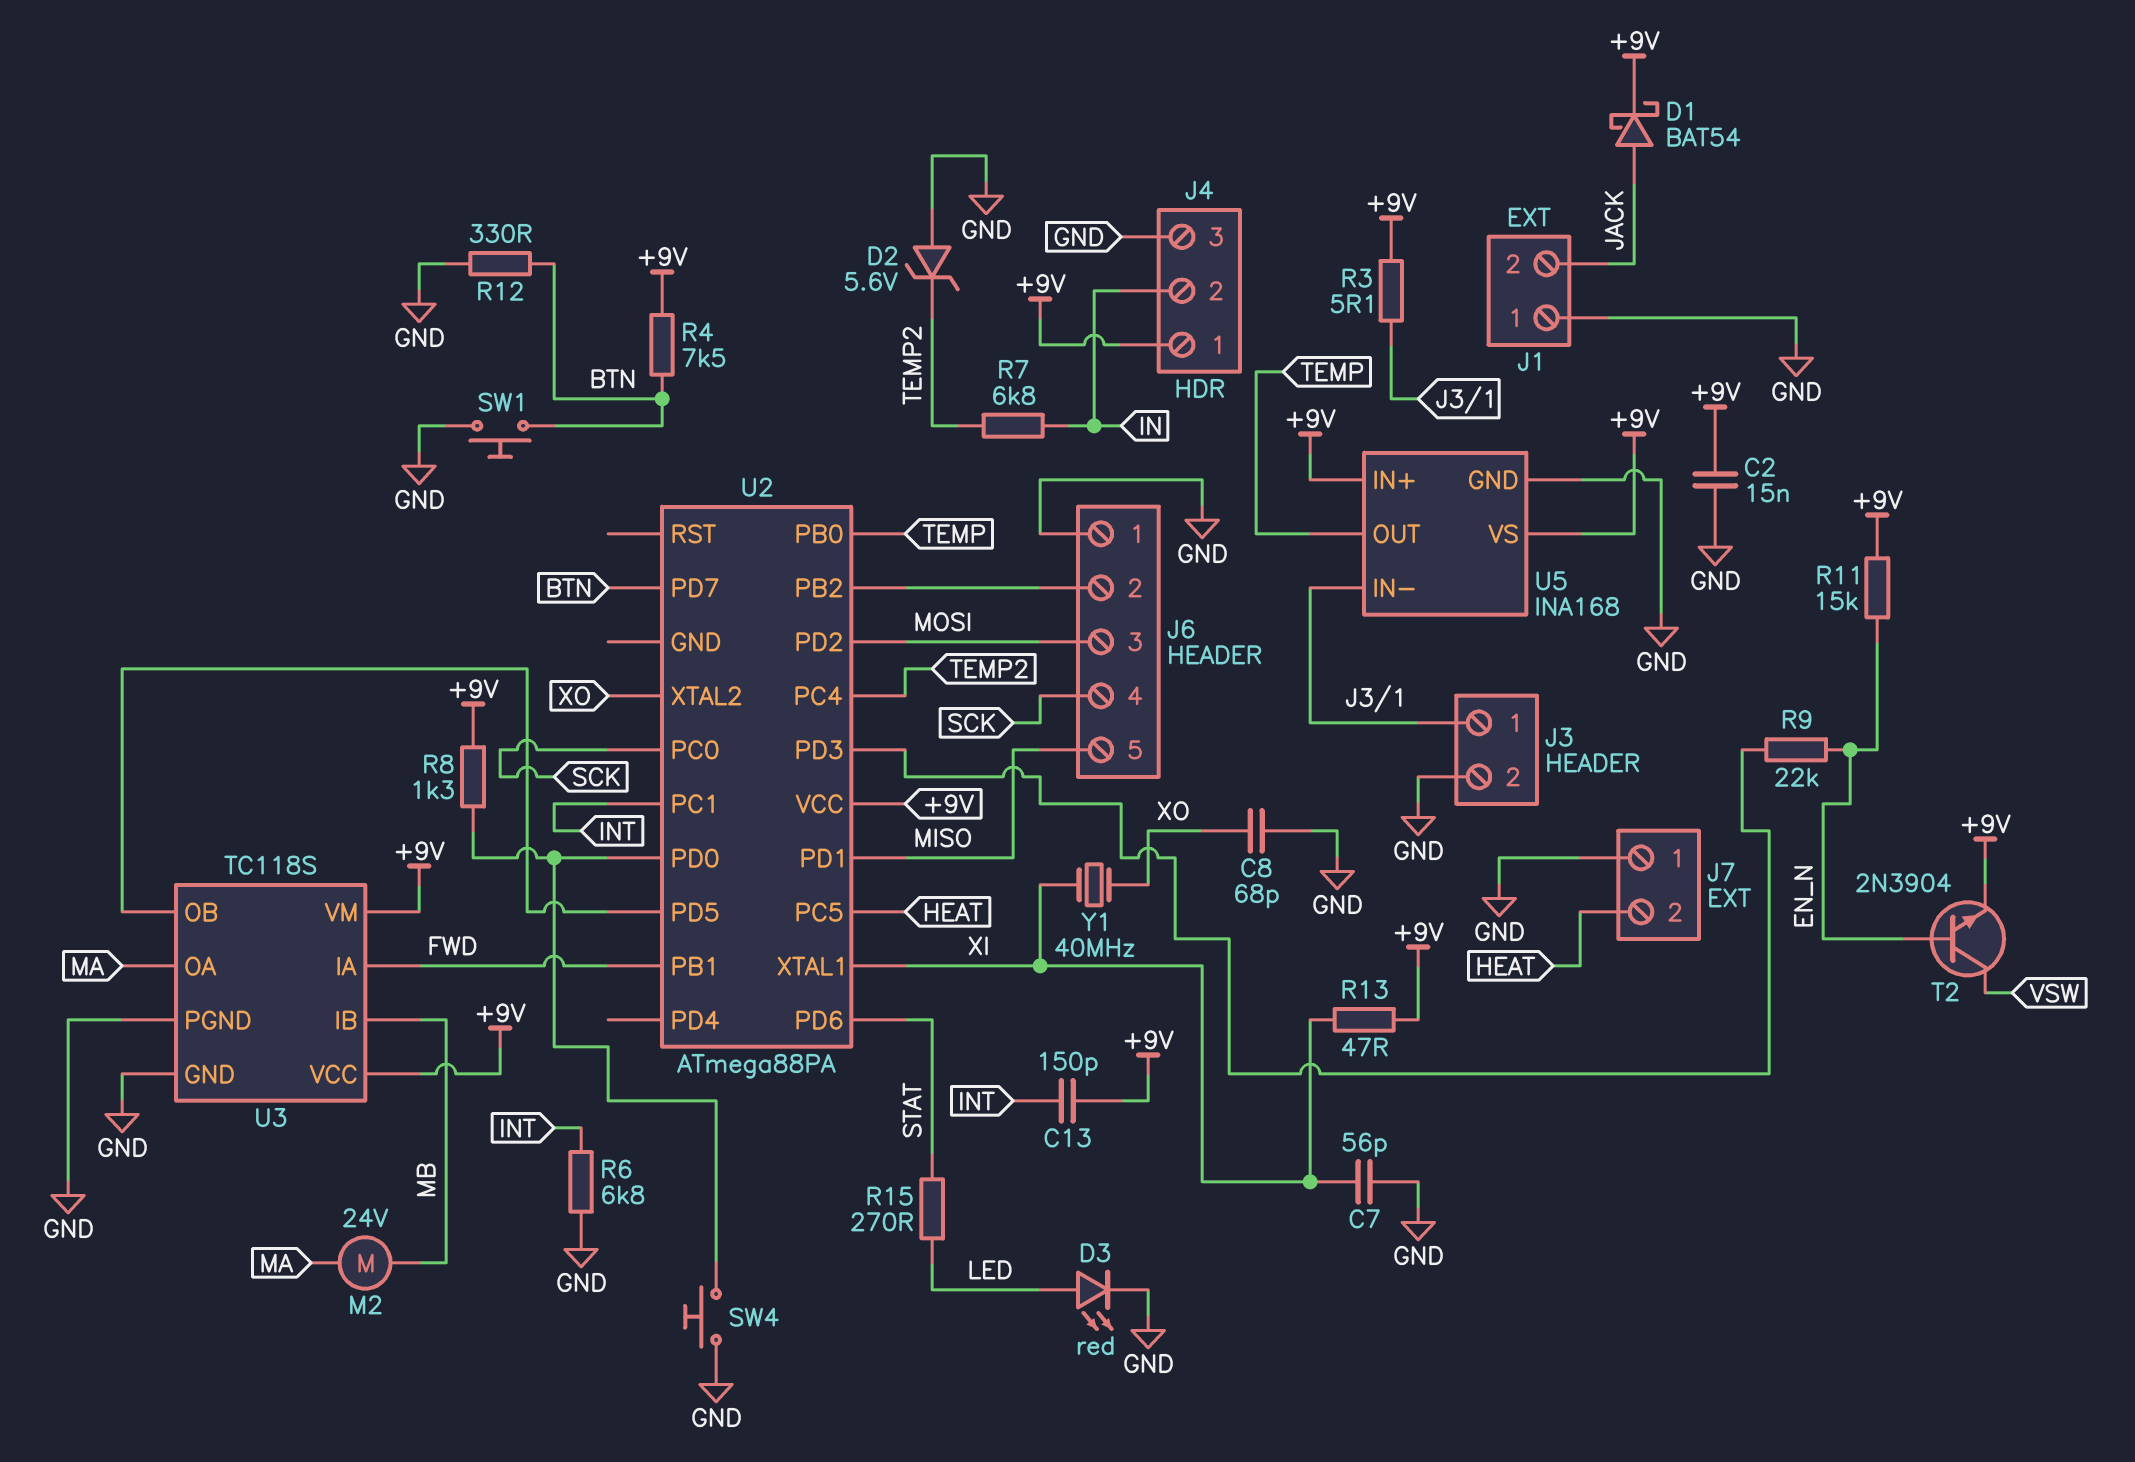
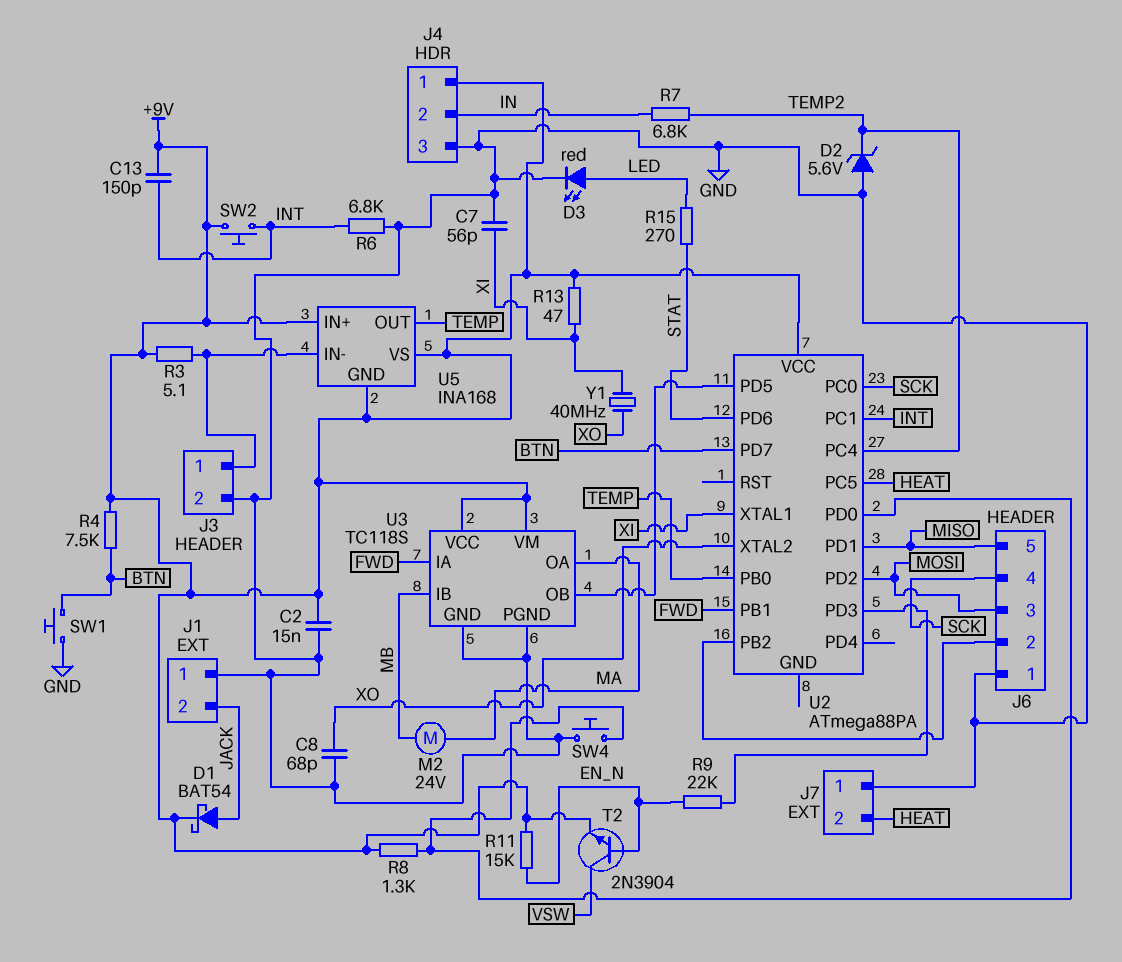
R12: 330 (BTN, GND) -> none
SW2: none -> button (+9V, INT)
U5 pin GND: GND -> +9V

